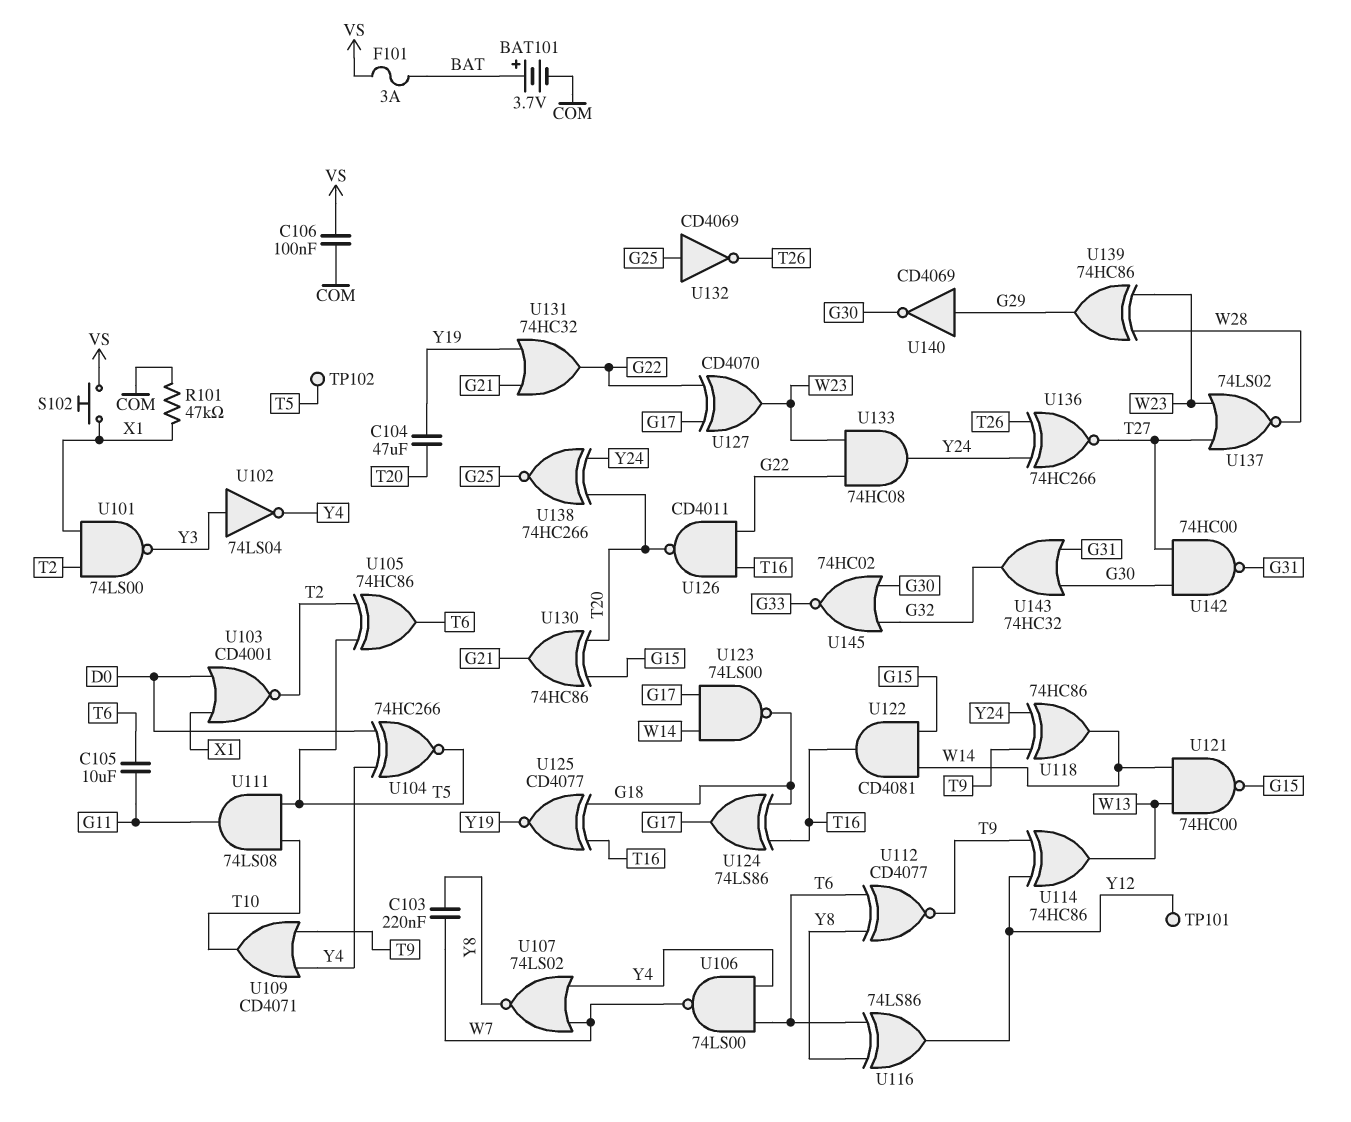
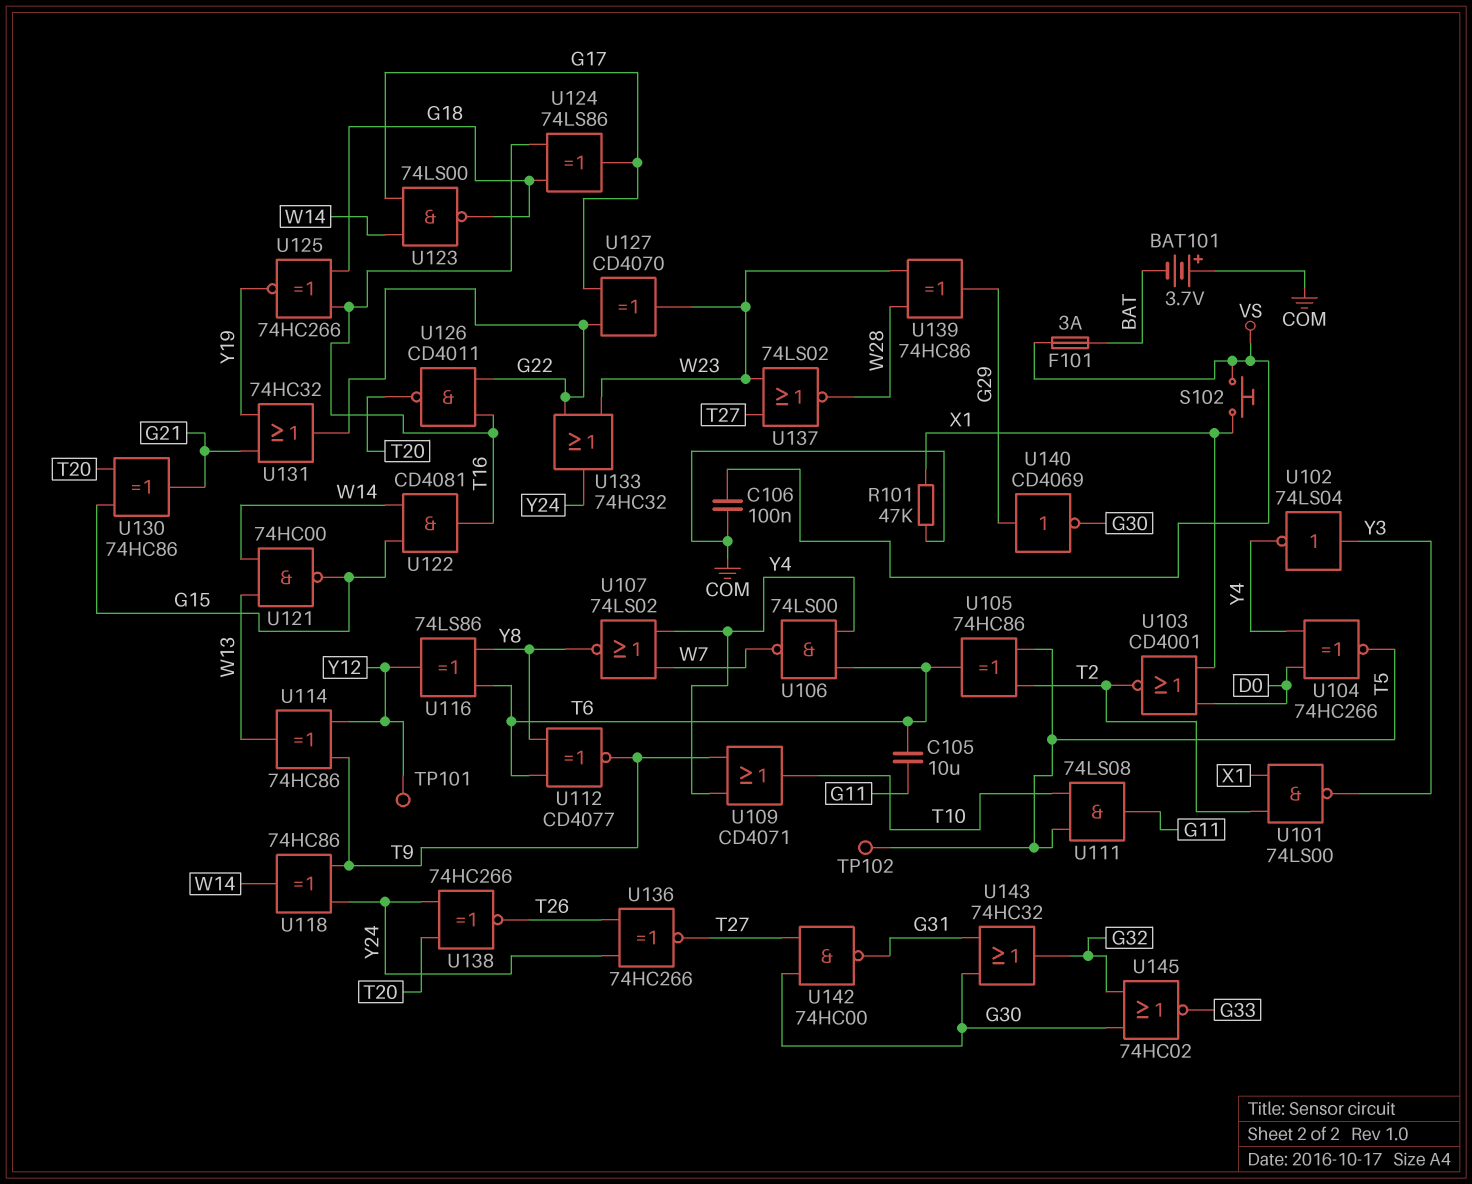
BAT101: 3.7V (plus BAT, minus COM) -> 3.7V (plus COM, minus BAT)
C103: 220nF (W7, Y8) -> none
C104: 47uF (T20, Y19) -> none
U125: XNOR CD4077 (in G18, in T16, out Y19) -> XNOR 74HC266 (in G18, in T16, out Y19)
U132: NOT CD4069 (in G25, out T26) -> none
U133: AND 74HC08 (in G22, in W23, out Y24) -> OR 74HC32 (in G22, in W23, out Y24)
U138: XNOR 74HC266 (in T20, in Y24, out G25) -> XNOR 74HC266 (in T20, in Y24, out T26)

